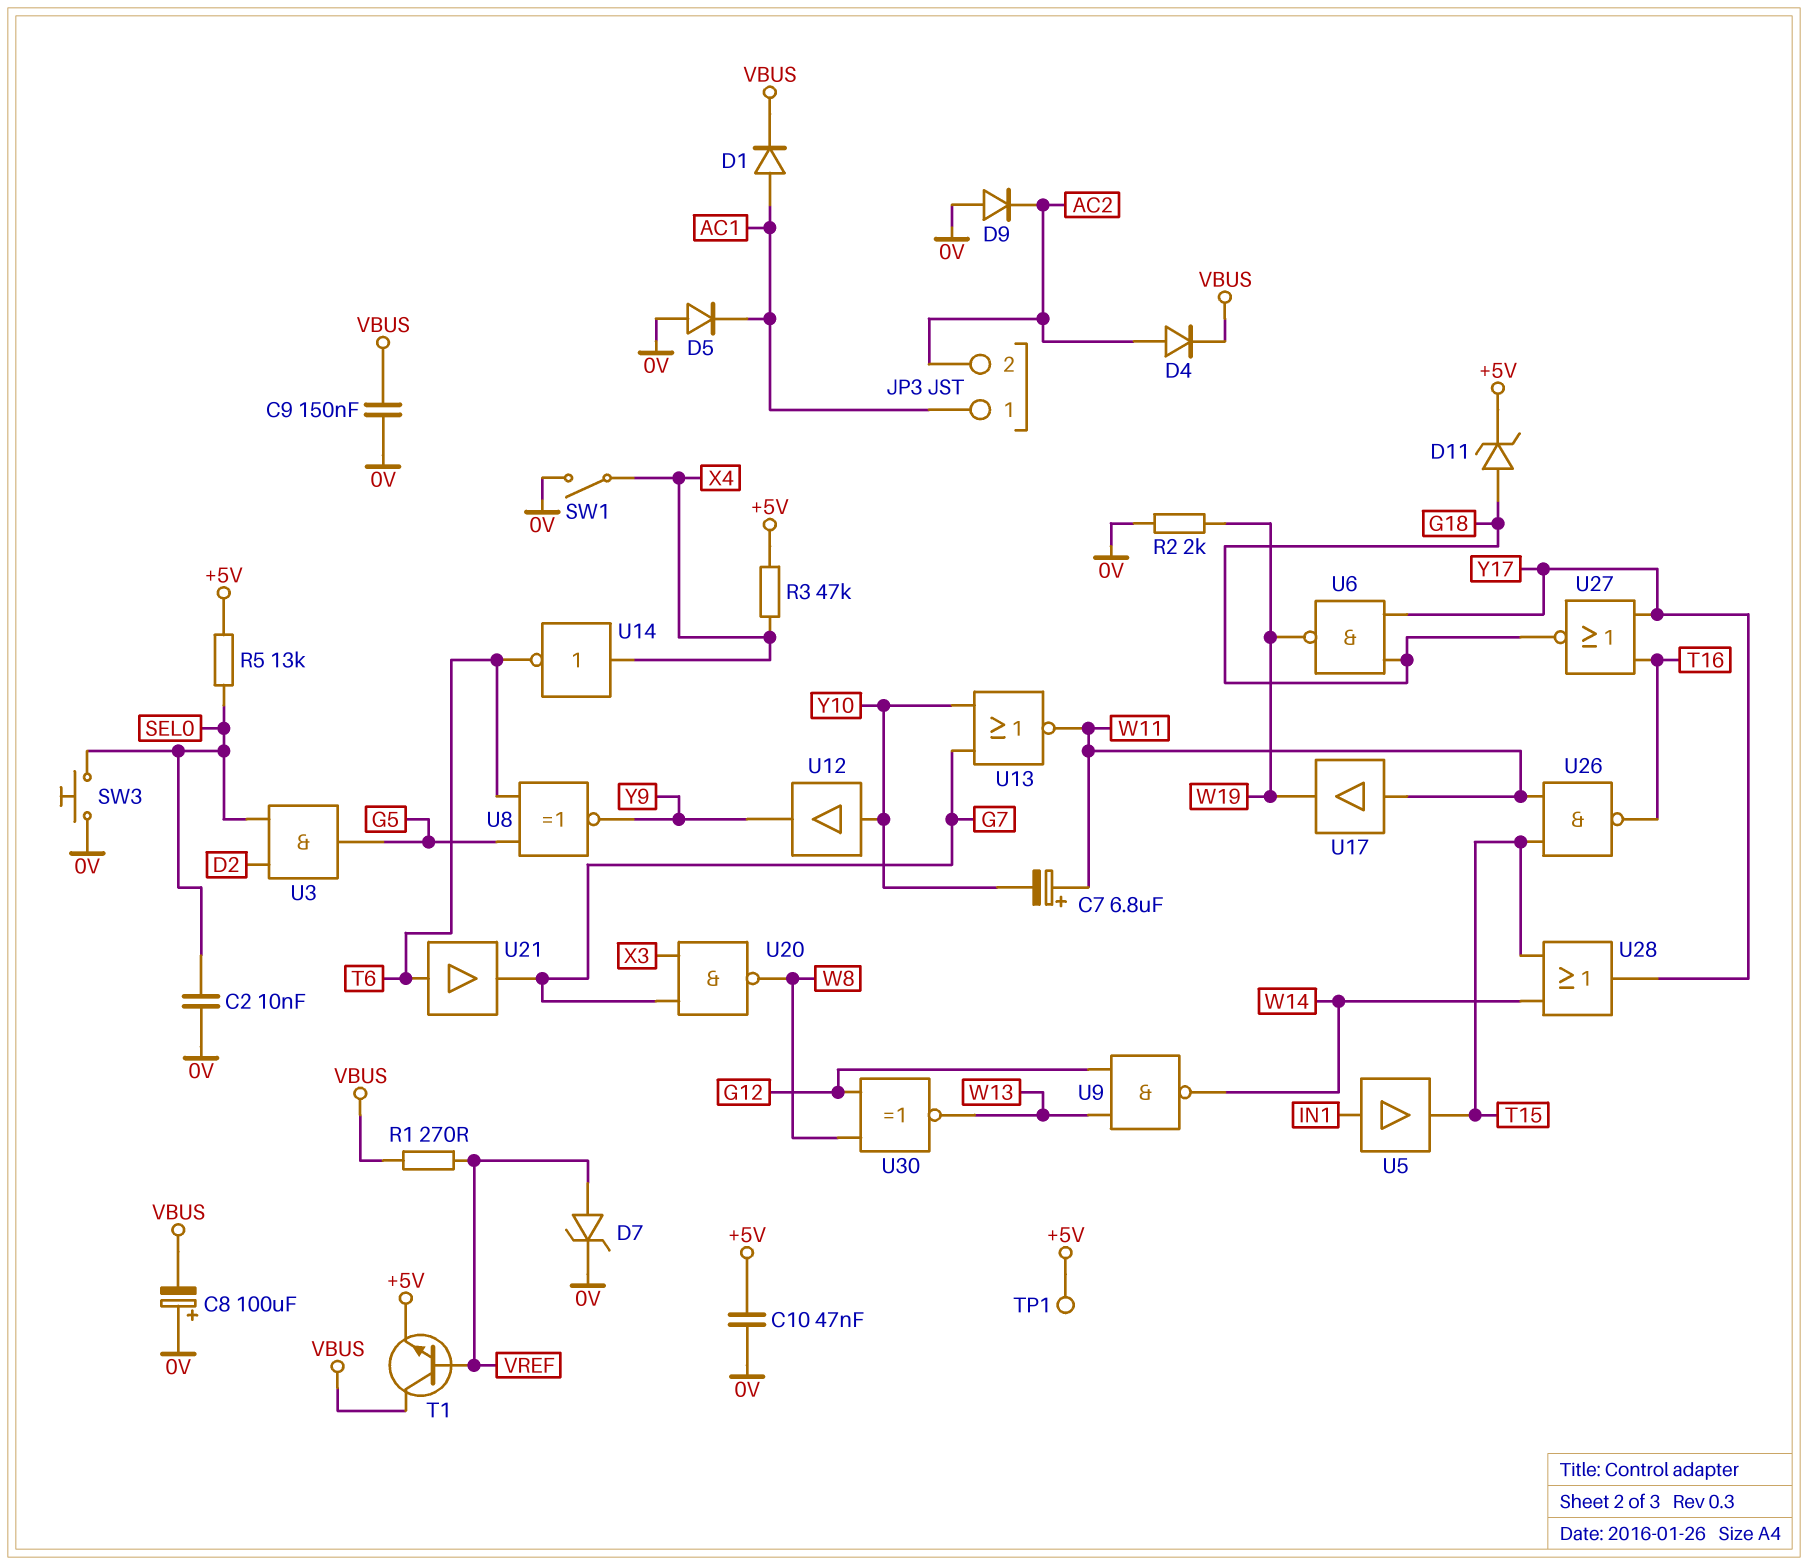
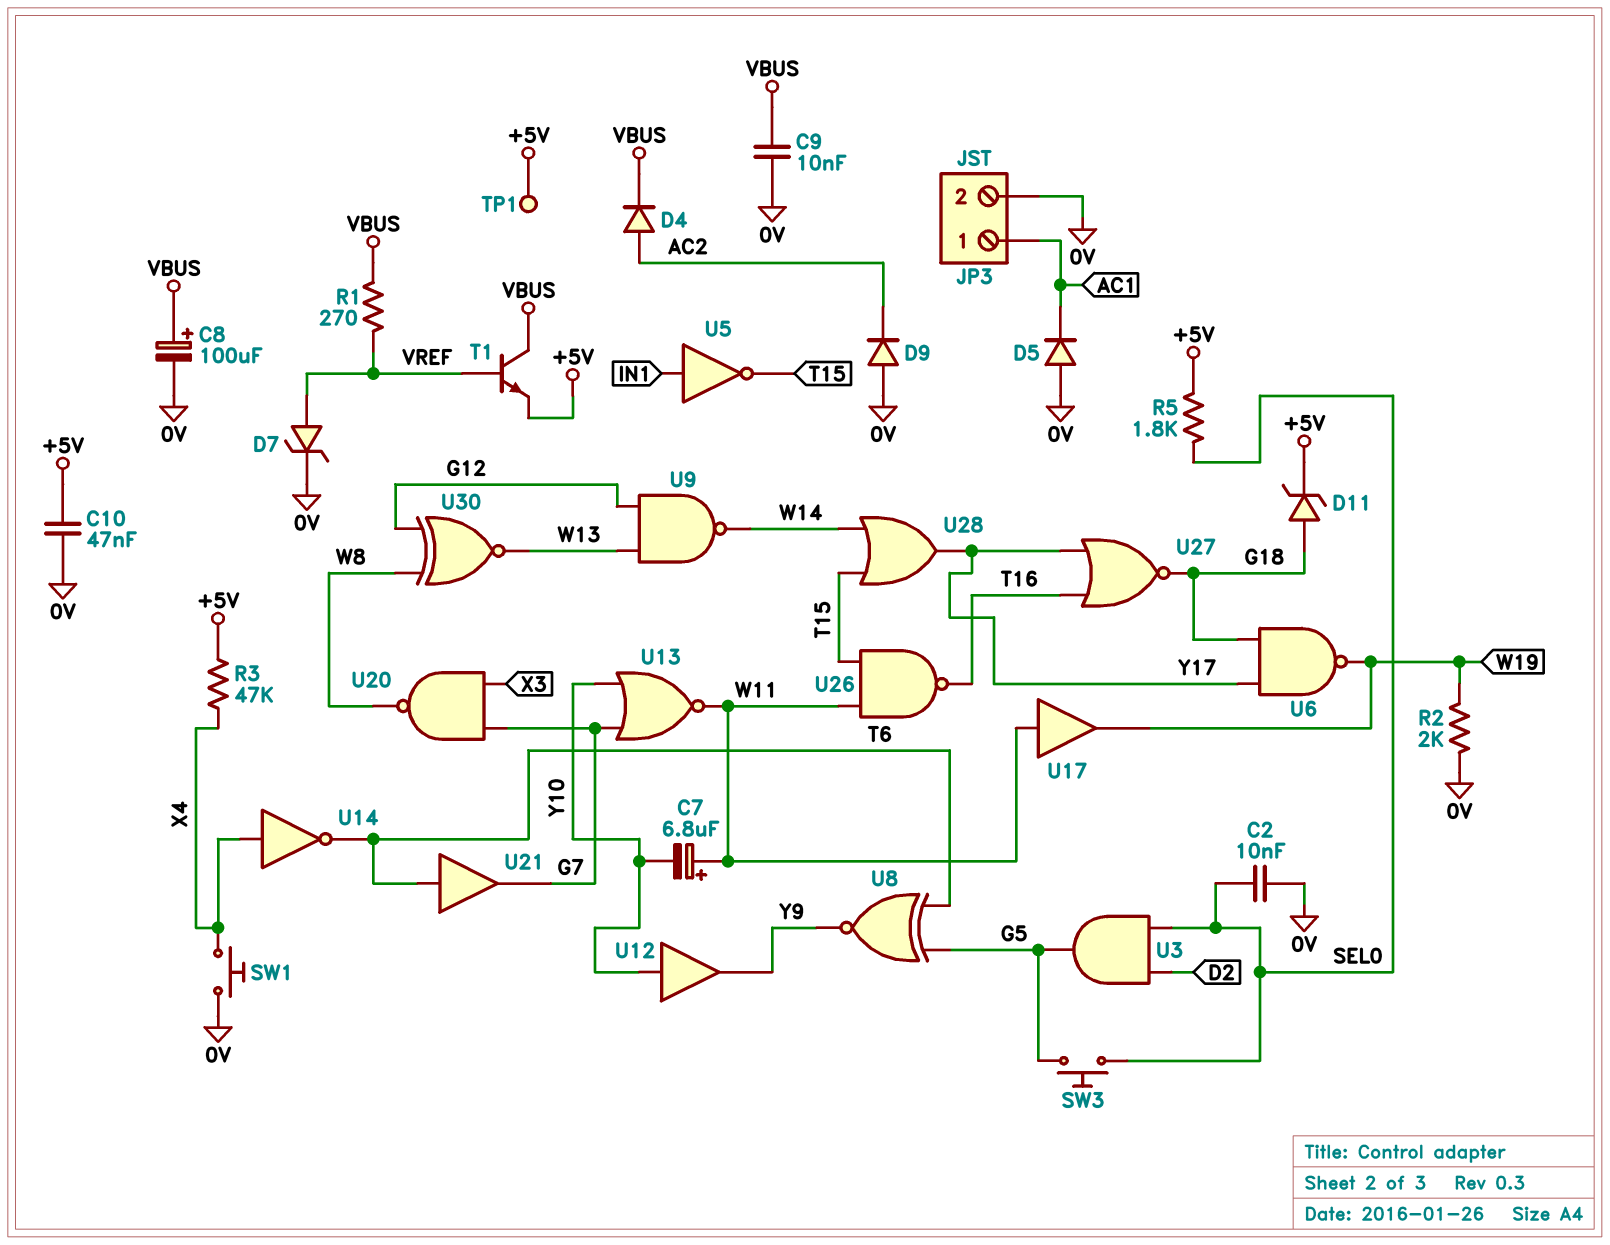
C8: 100uF (plus 0V, minus VBUS) -> 100uF (plus VBUS, minus 0V)
C9: 150nF (0V, VBUS) -> 10nF (0V, VBUS)
D1: diode (A AC1, K VBUS) -> none
JP3 pin 2: AC2 -> 0V
R5: 13k (+5V, SEL0) -> 1.8k (+5V, SEL0)
SW1: switch (0V, X4) -> button (0V, X4)
SW3: button (0V, SEL0) -> button (G5, SEL0)
U5: buffer (in IN1, out T15) -> NOT (in IN1, out T15)

